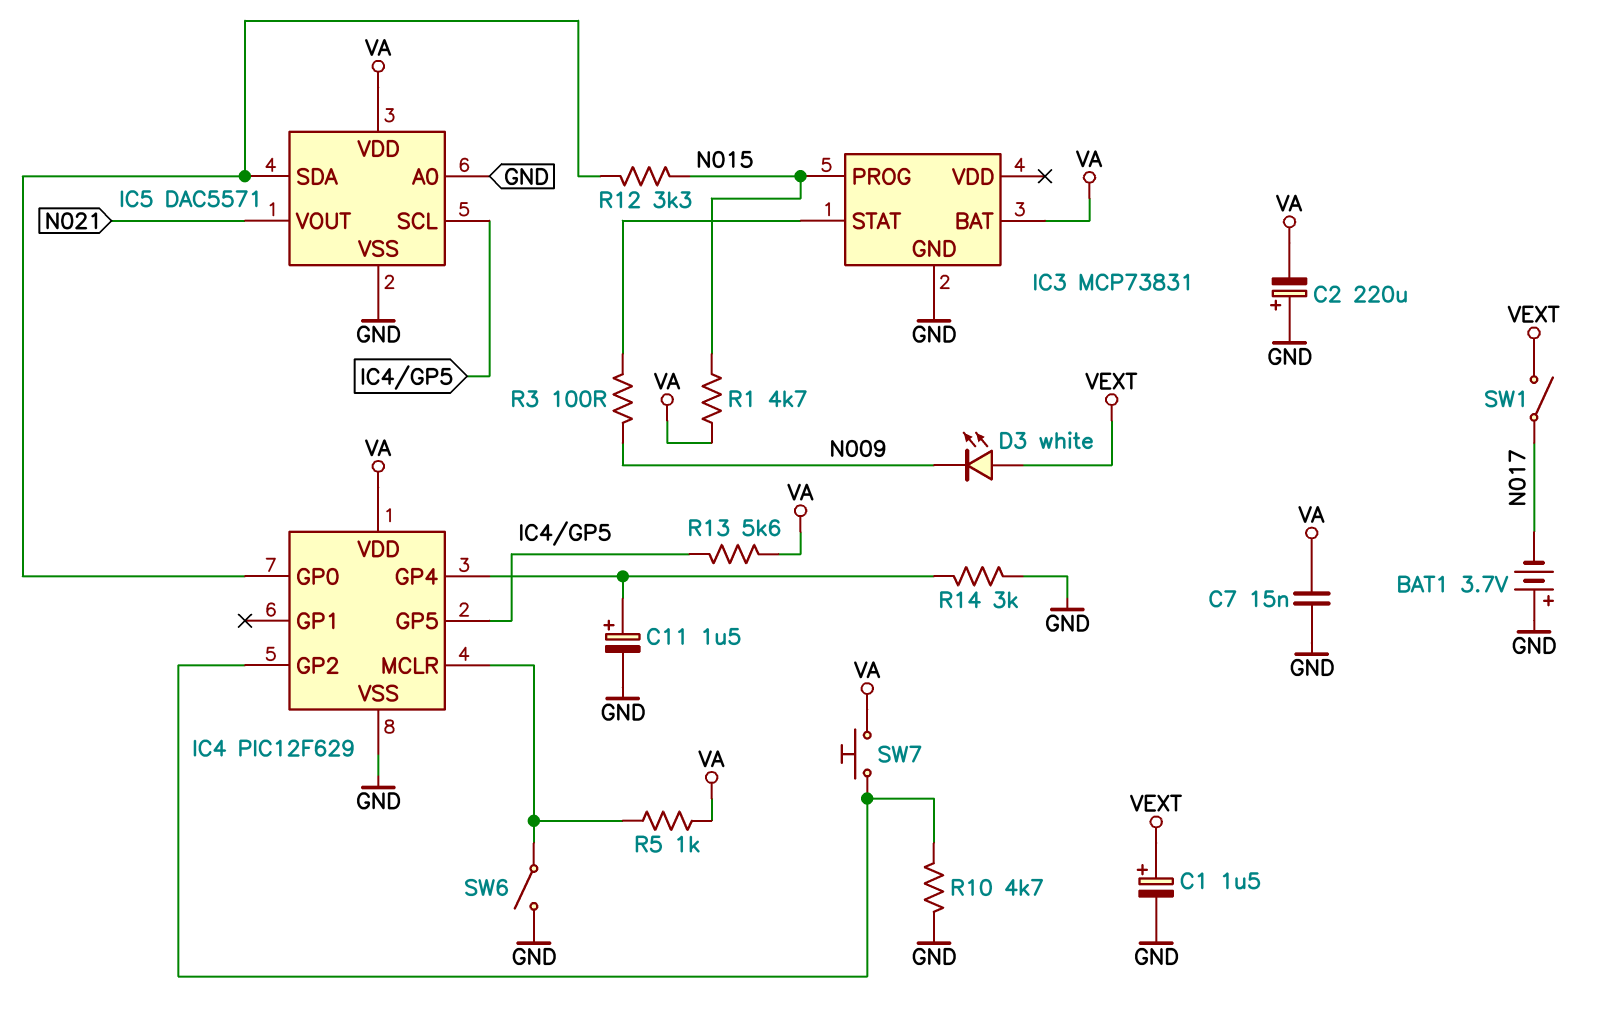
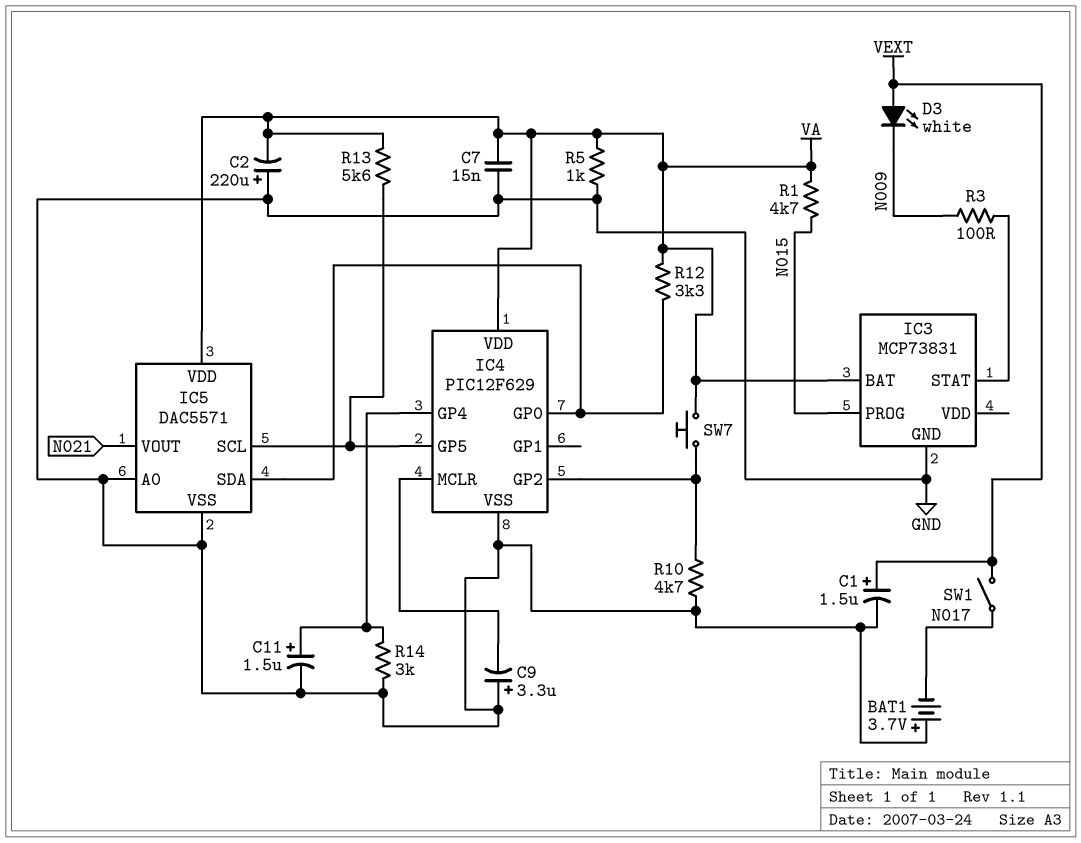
C9: none -> 3.3uF (plus GND, minus IC4/MCLR)
R5: 1k (IC4/MCLR, VA) -> 1k (GND, VA)
R12: 3.3k (IC4/GP0, N015) -> 3.3k (IC4/GP0, VA)
SW6: switch (GND, IC4/MCLR) -> none

